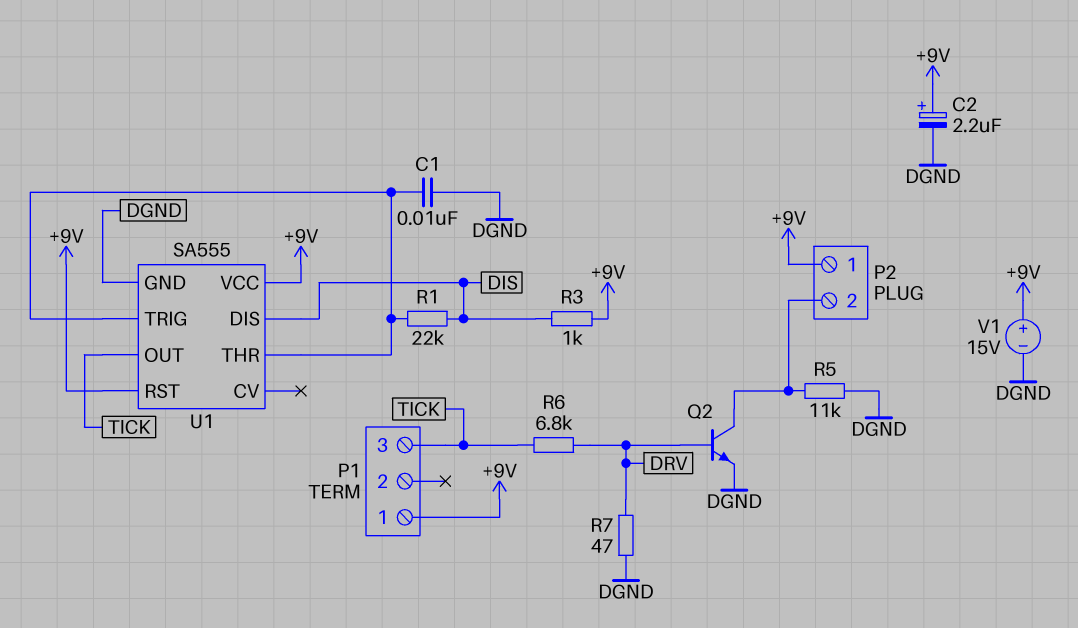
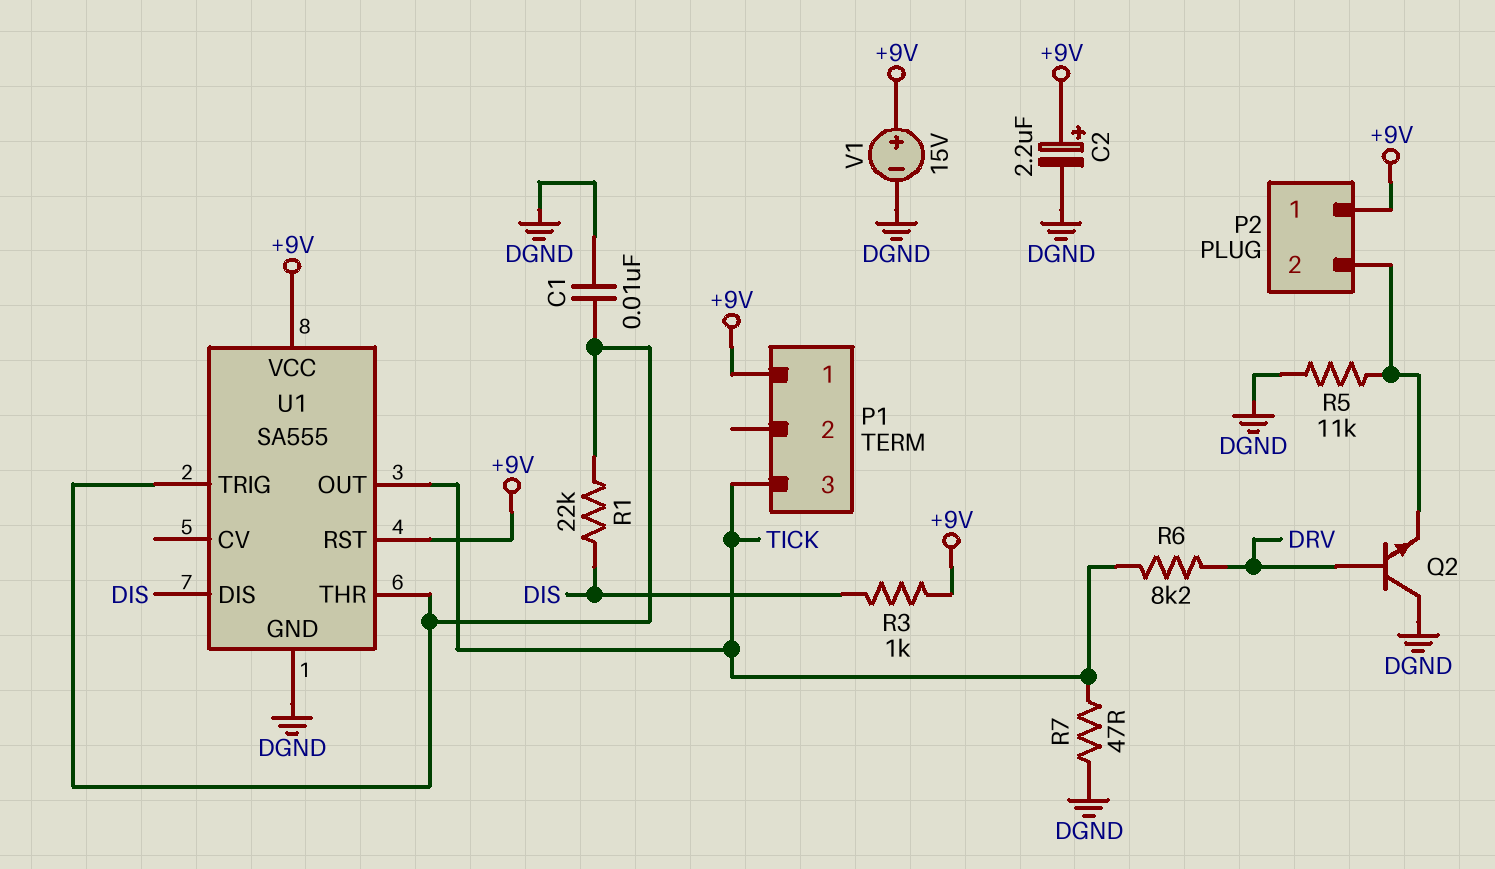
Q2: NPN (B DRV, C P2/2, E DGND) -> NPN (B DRV, C DGND, E P2/2)
R6: 6.8k (DRV, TICK) -> 8.2k (DRV, TICK)
R7: 47 (DGND, DRV) -> 47 (DGND, TICK)

